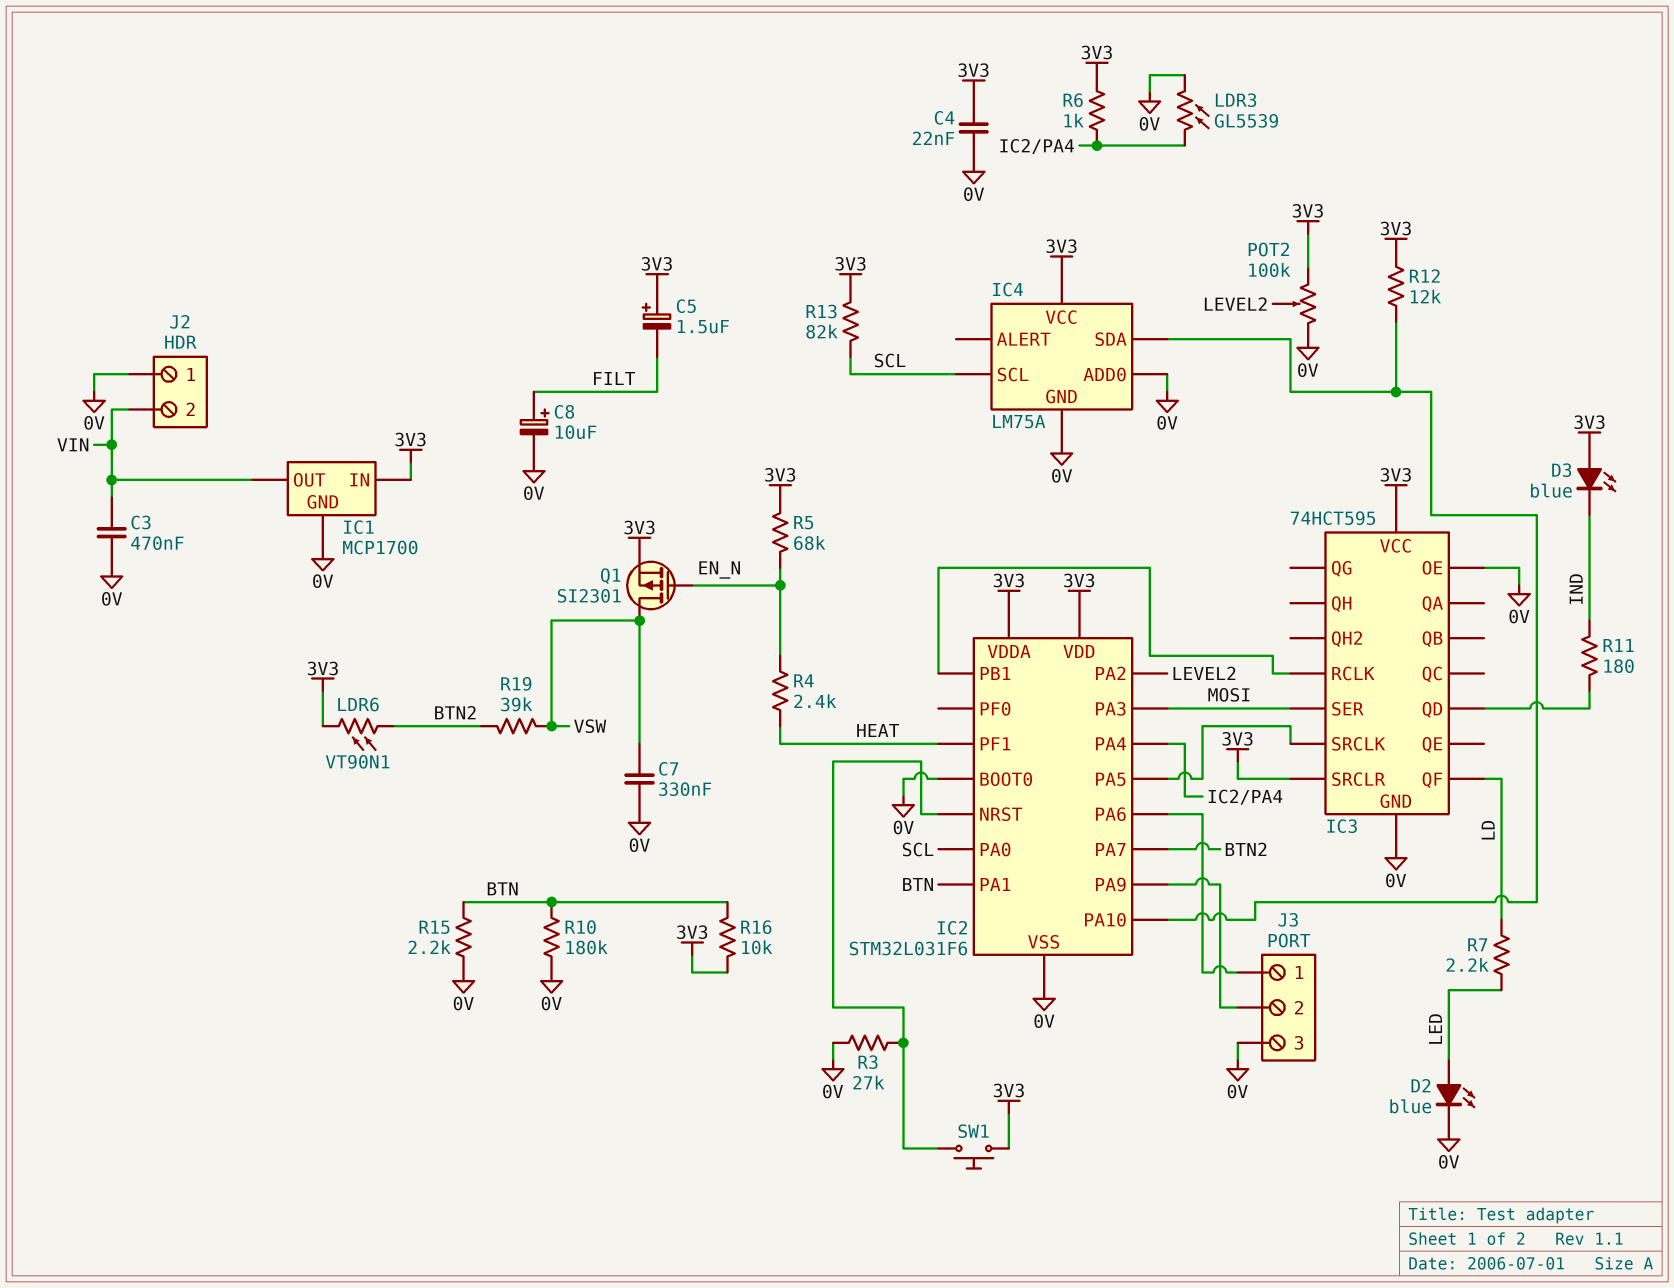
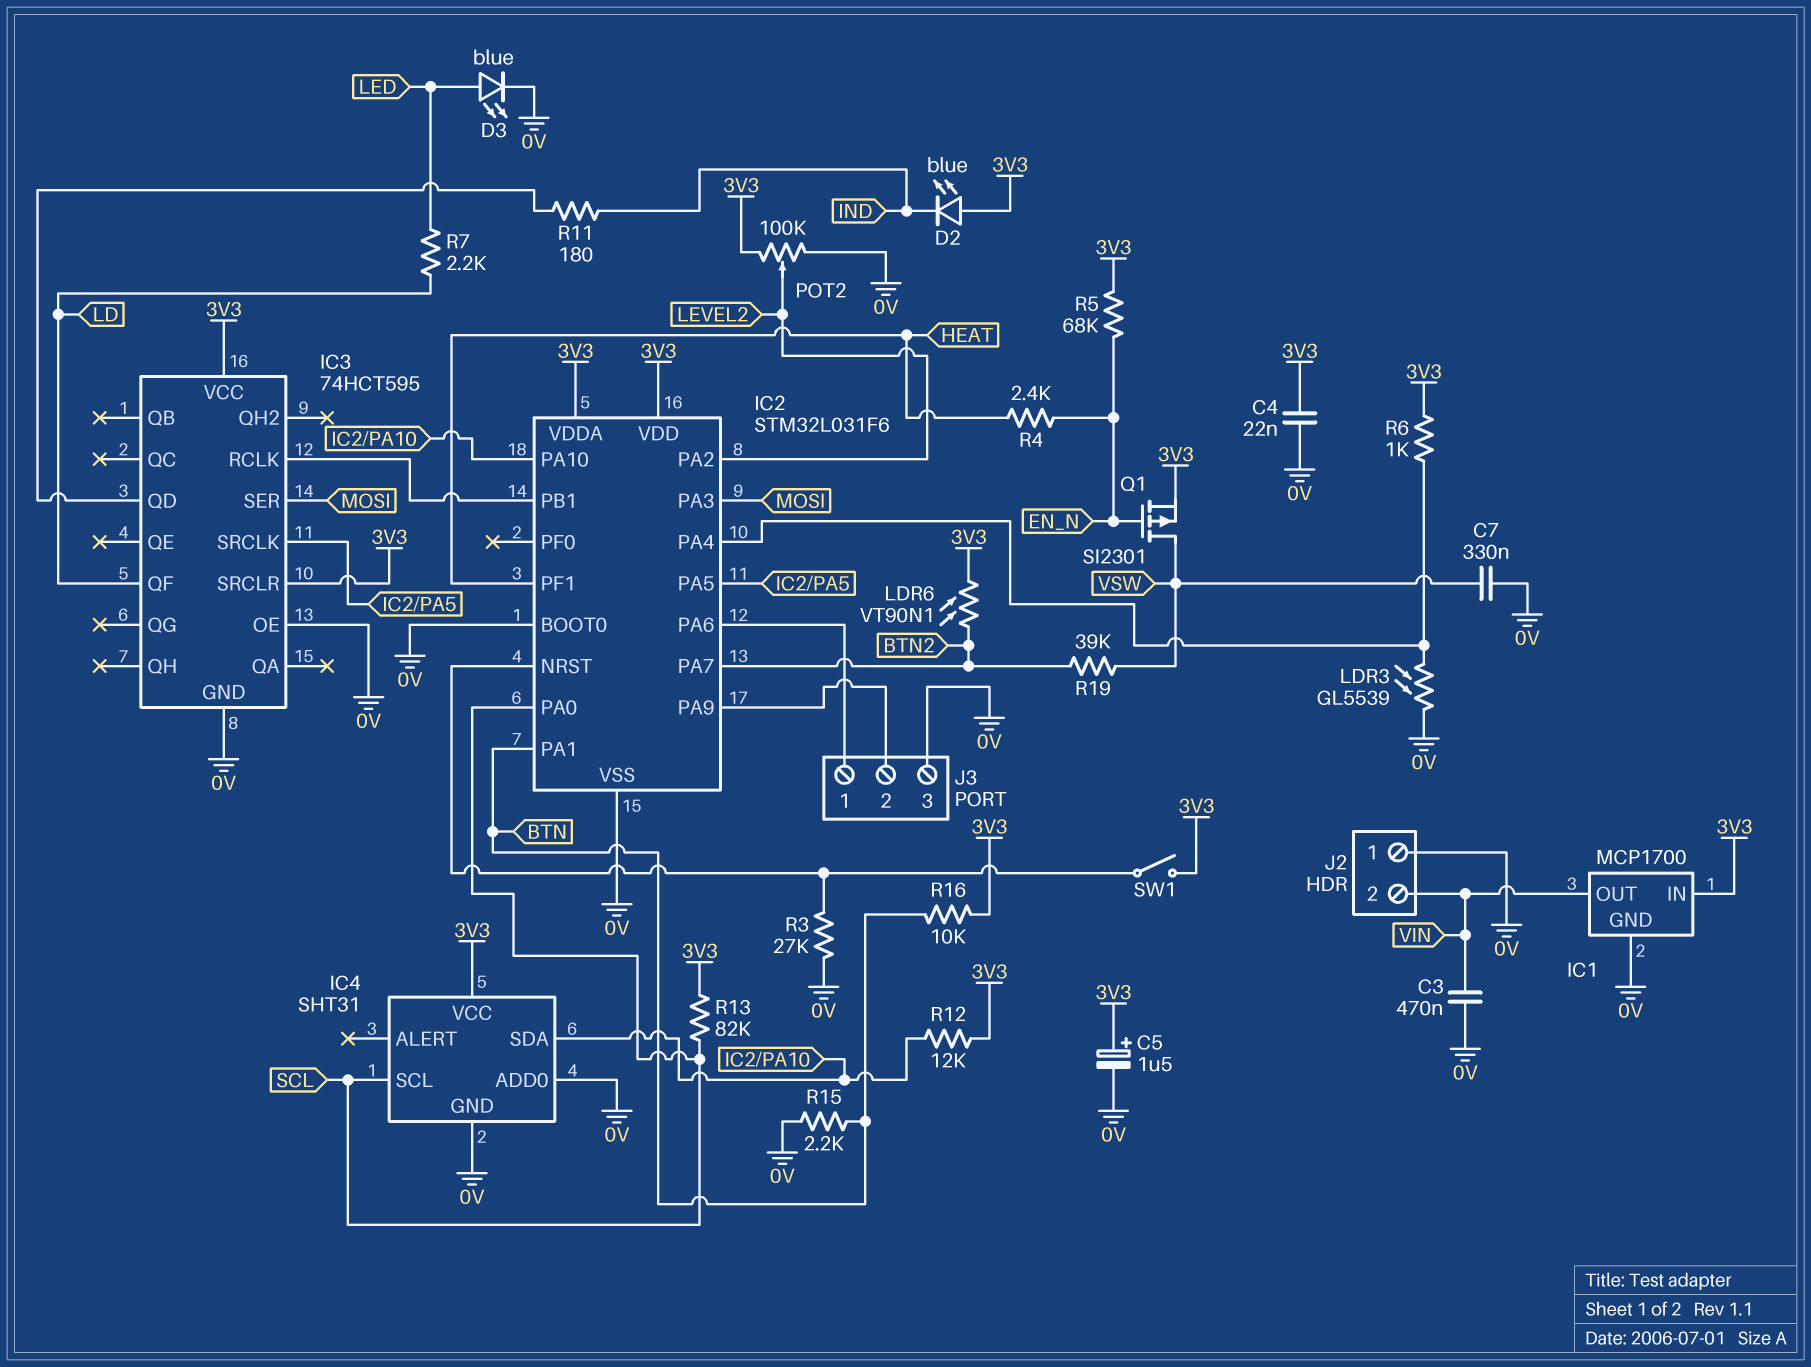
C5: 1.5uF (plus 3V3, minus FILT) -> 1.5uF (plus 3V3, minus 0V)
C8: 10uF (plus FILT, minus 0V) -> none
D2: LED blue (A LED, K 0V) -> LED blue (A 3V3, K IND)
D3: LED blue (A 3V3, K IND) -> LED blue (A LED, K 0V)
IC4: LM75A -> SHT31
R10: 180k (0V, BTN) -> none
SW1: button (3V3, IC2/NRST) -> switch (3V3, IC2/NRST)

